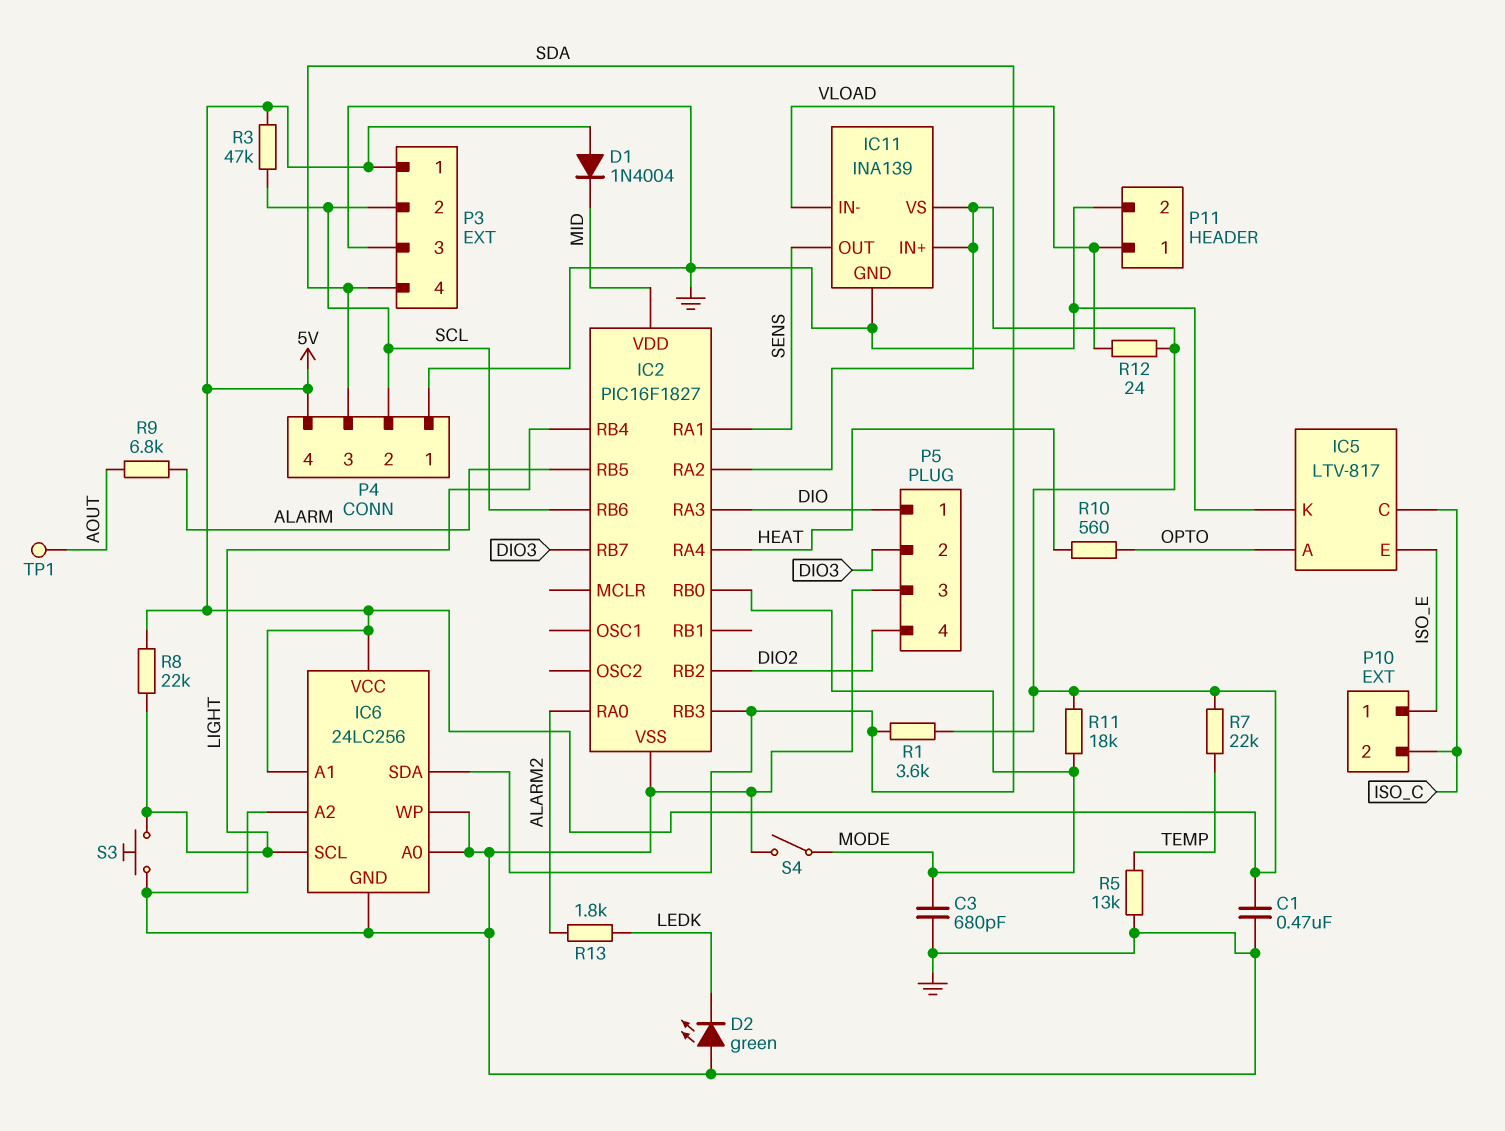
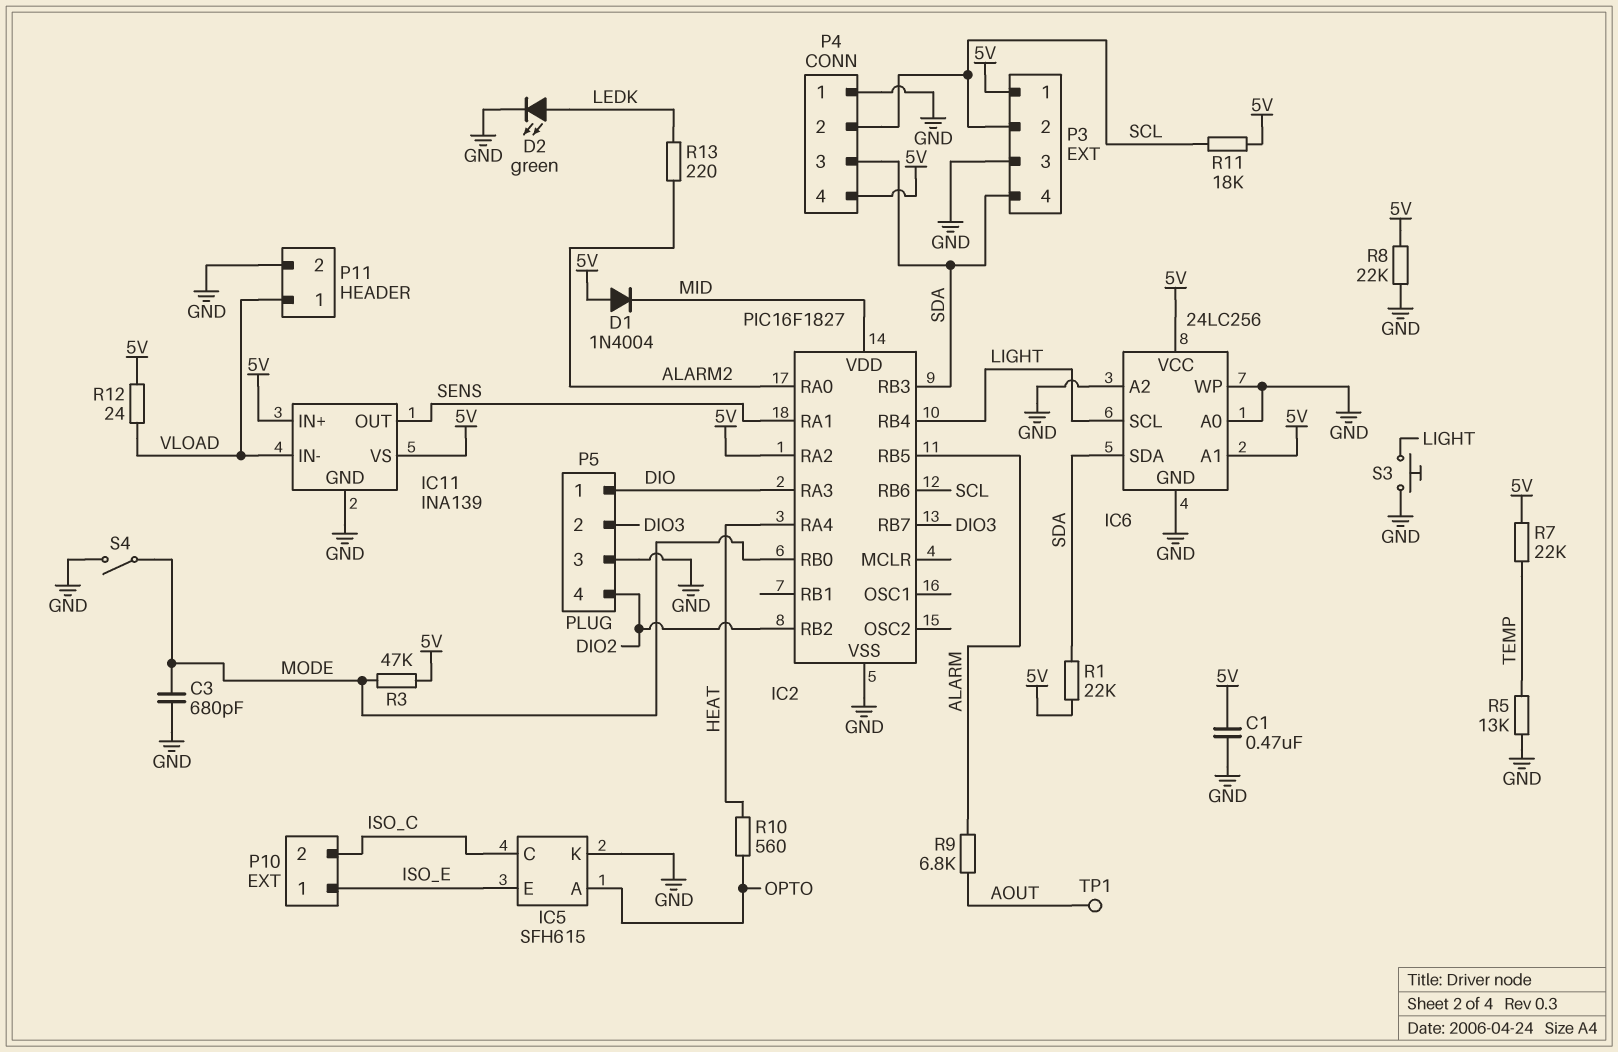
D2: LED green (A GND, K LEDK) -> LED green (A LEDK, K GND)
IC5: LTV-817 -> SFH615
R1: 3.6k (5V, SDA) -> 22k (5V, SDA)
R3: 47k (5V, SCL) -> 47k (5V, MODE)
R8: 22k (5V, LIGHT) -> 22k (5V, GND)
R11: 18k (5V, MODE) -> 18k (5V, SCL)
R13: 1.8k (ALARM2, LEDK) -> 220 (ALARM2, LEDK)

